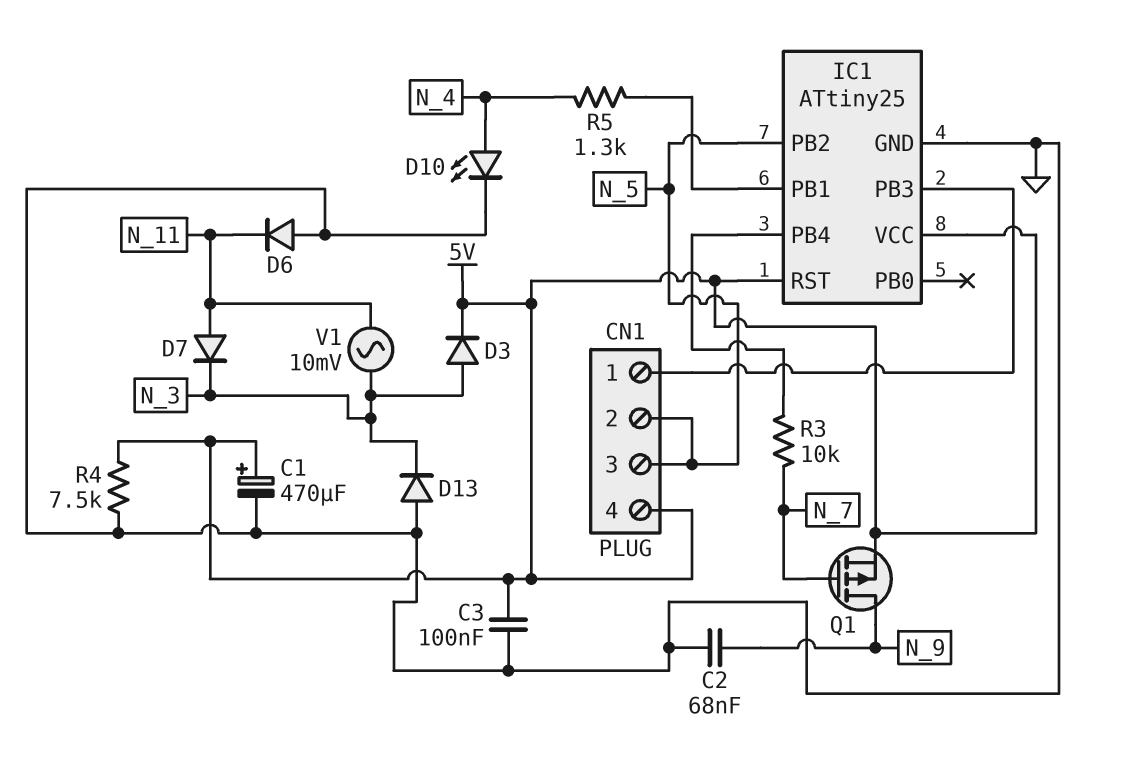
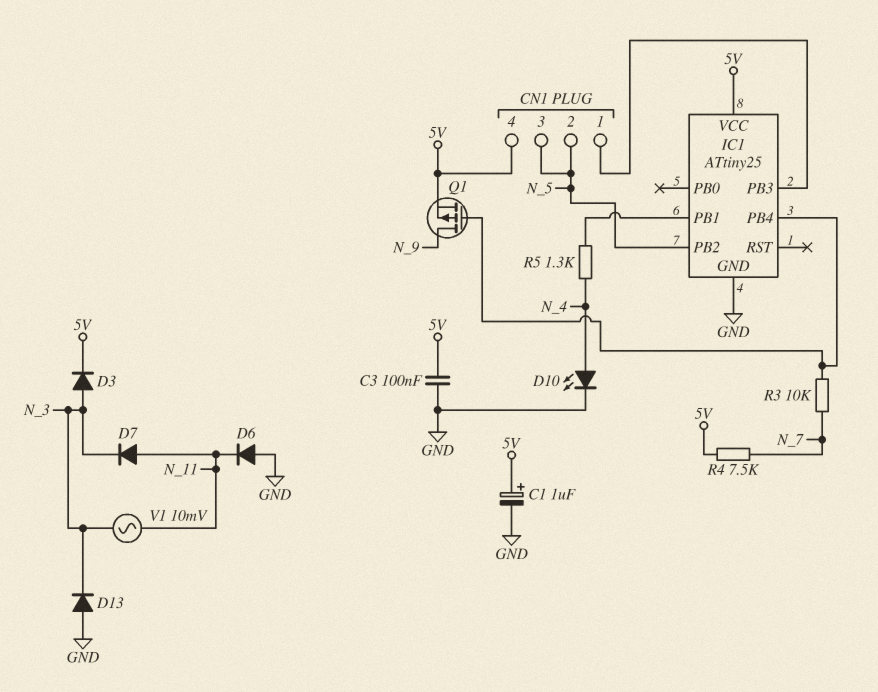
C1: 470uF (plus 5V, minus GND) -> 1uF (plus 5V, minus GND)
C2: 68nF (GND, N_9) -> none
IC1 pin RST: 5V -> none
Q1: PMOS (G N_7, D N_9, S 5V) -> PMOS (G IC1/PB4, D N_9, S 5V)
R4: 7.5k (5V, GND) -> 7.5k (5V, N_7)

